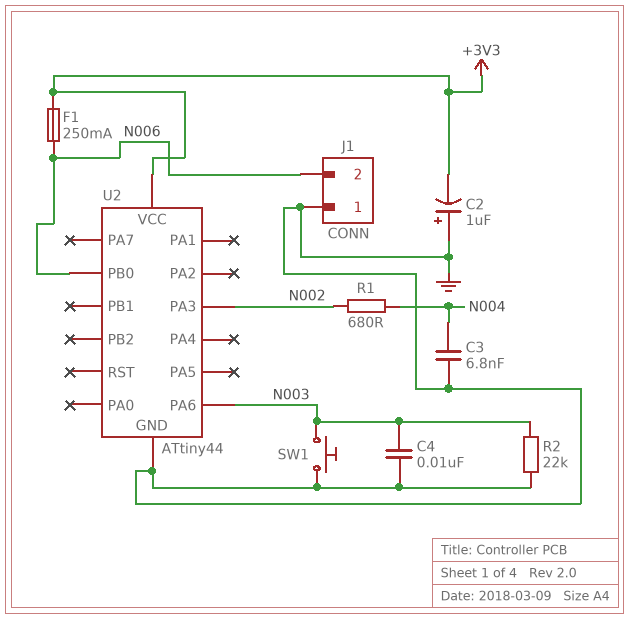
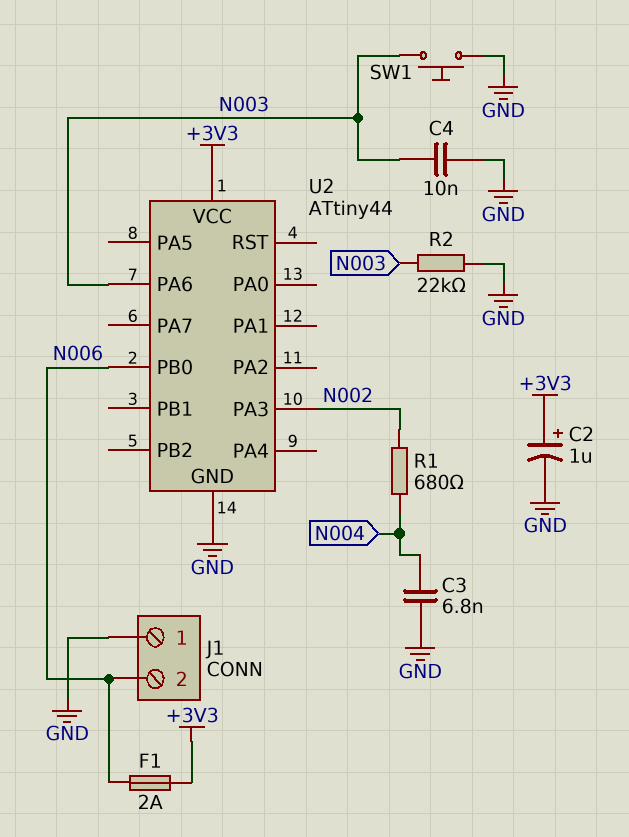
C2: 1uF (plus GND, minus +3V3) -> 1uF (plus +3V3, minus GND)
F1: 250mA (+3V3, N006) -> 2A (+3V3, N006)

